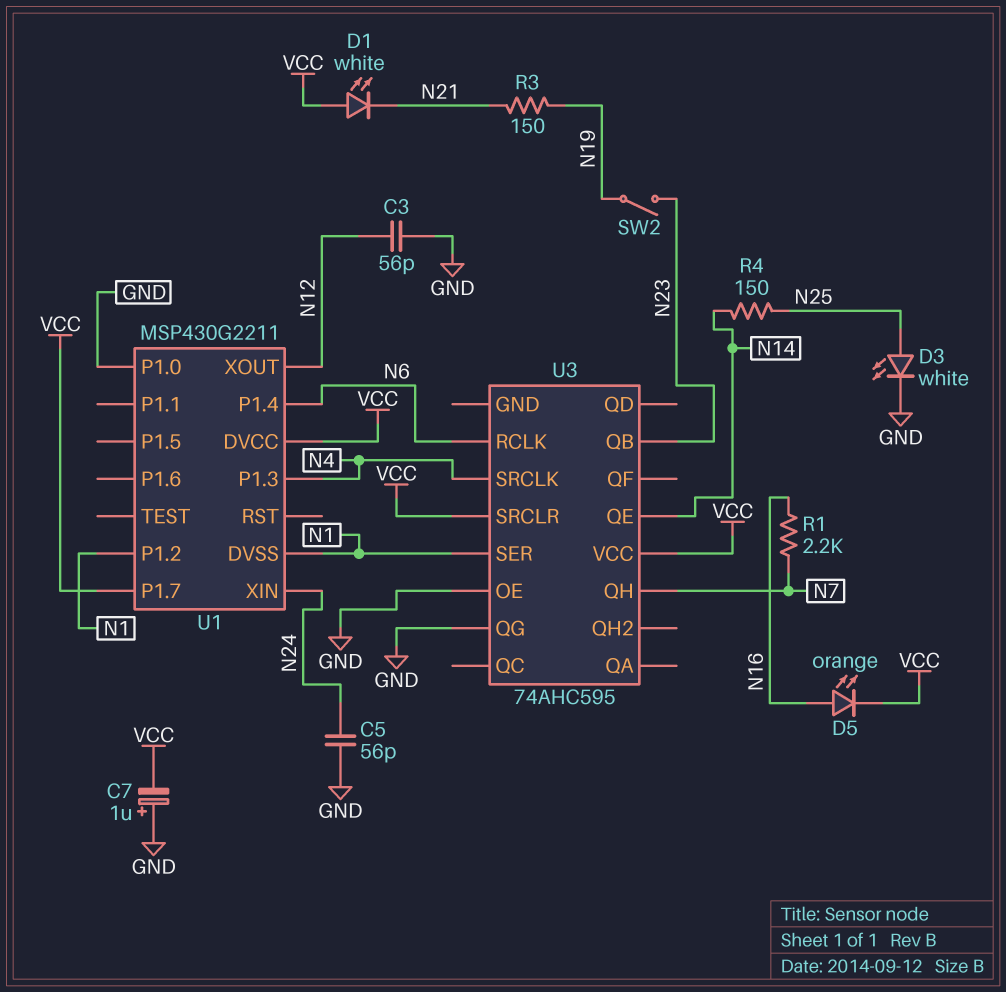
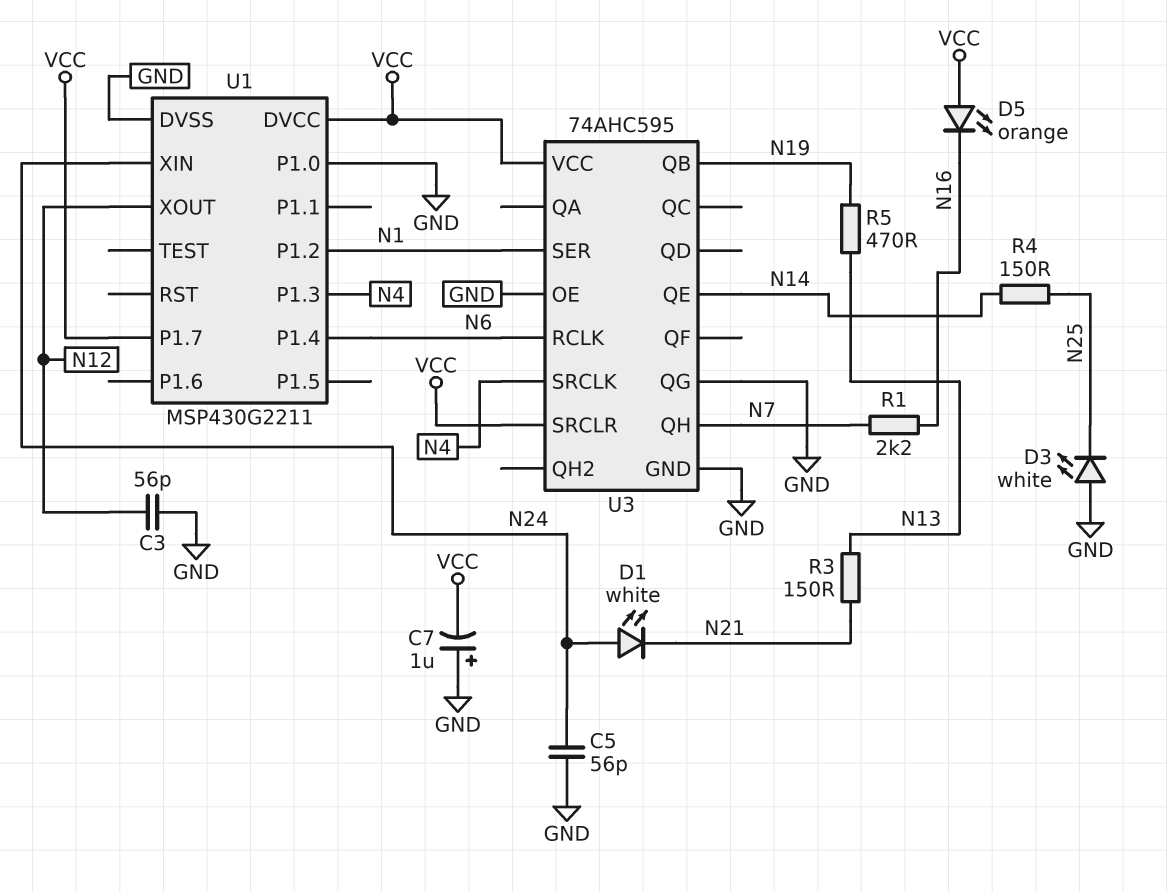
D1: LED white (A VCC, K N21) -> LED white (A N24, K N21)
D3: LED white (A N25, K GND) -> LED white (A GND, K N25)
D5: LED orange (A N16, K VCC) -> LED orange (A VCC, K N16)
R3: 150 (N19, N21) -> 150 (N13, N21)
R5: none -> 470 (N13, N19)
SW2: switch (N19, N23) -> none
U1 pin DVSS: N1 -> GND
U3 pin GND: none -> GND
U3 pin QB: N23 -> N19

